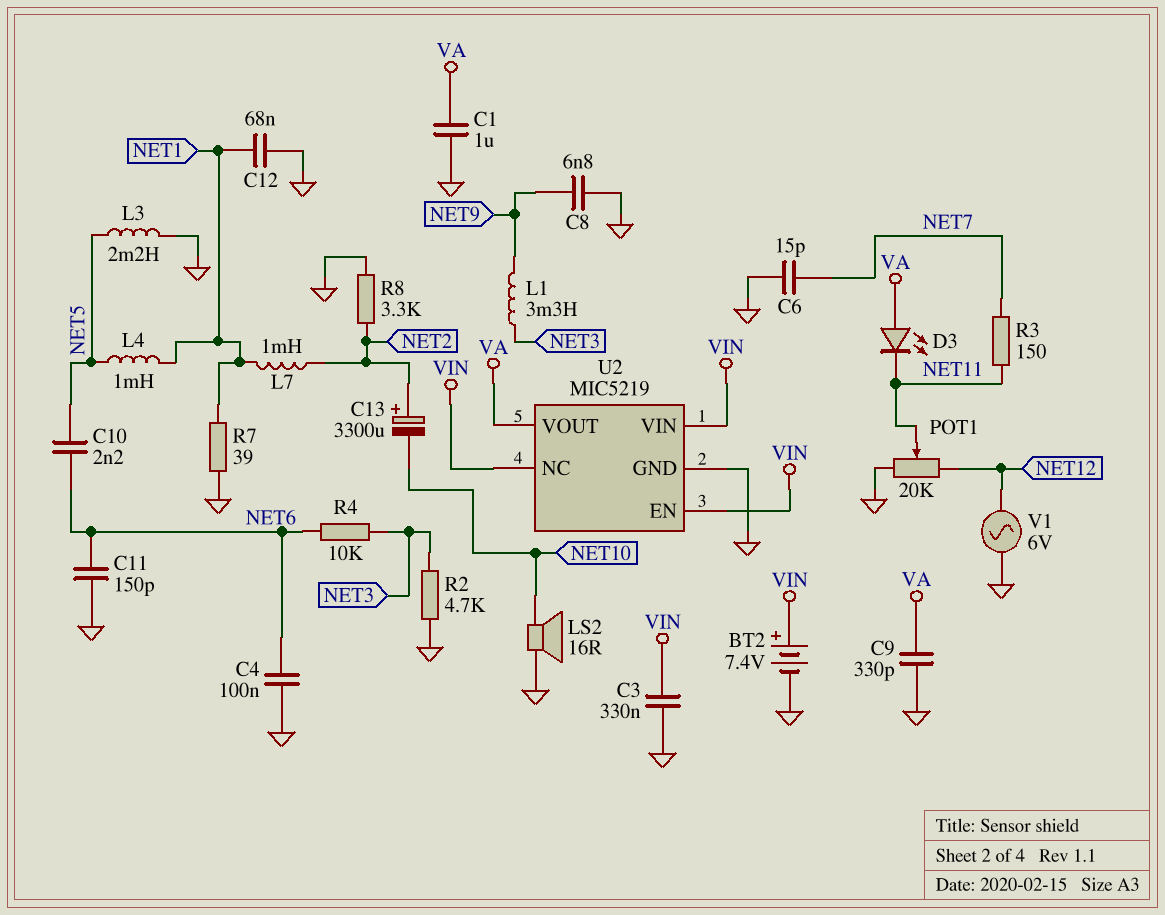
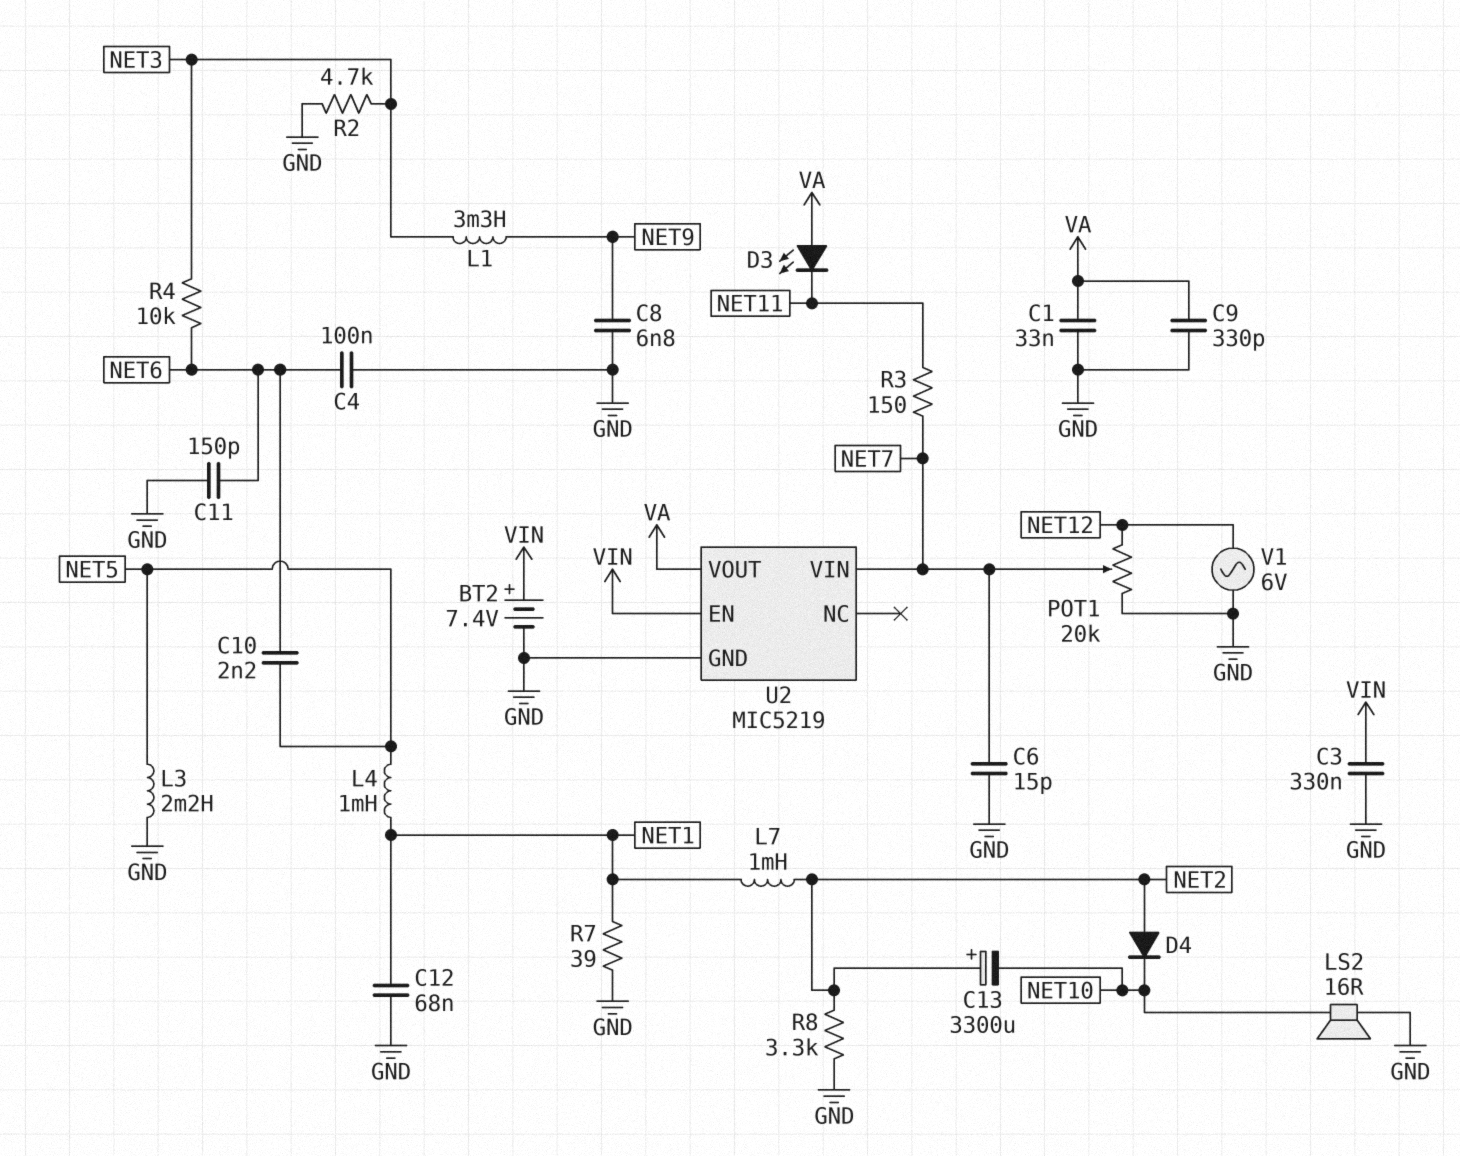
C1: 1uF (GND, VA) -> 33nF (GND, VA)
D4: none -> diode (A NET2, K NET10)
POT1: 20k (GND, NET12, wiper NET11) -> 20k (GND, NET12, wiper NET7)
U2 pin NC: VIN -> none
U2 pin VIN: VIN -> NET7

